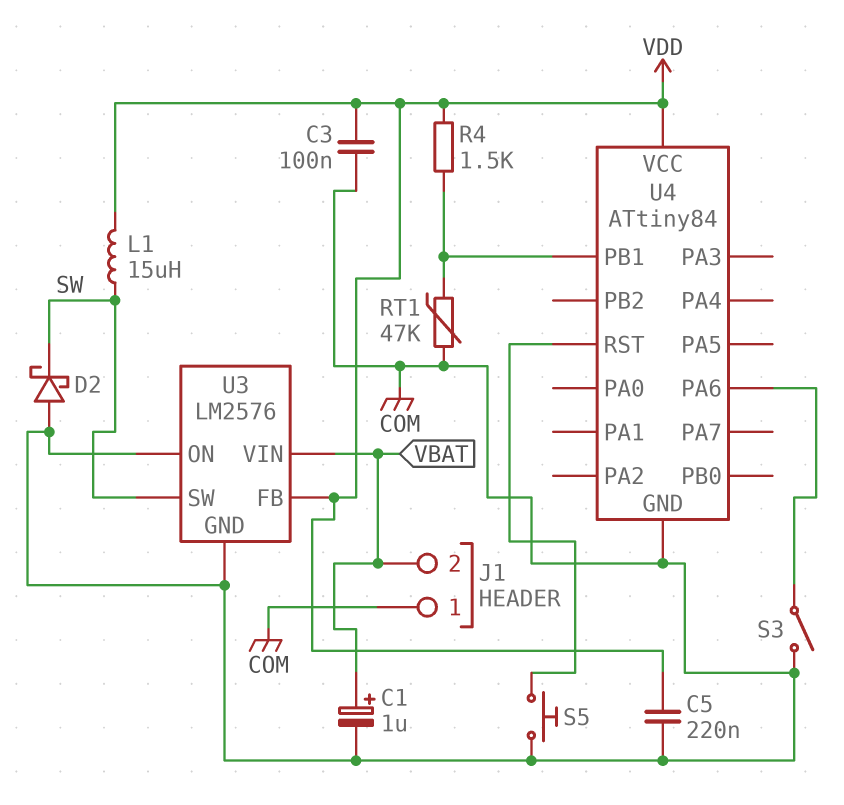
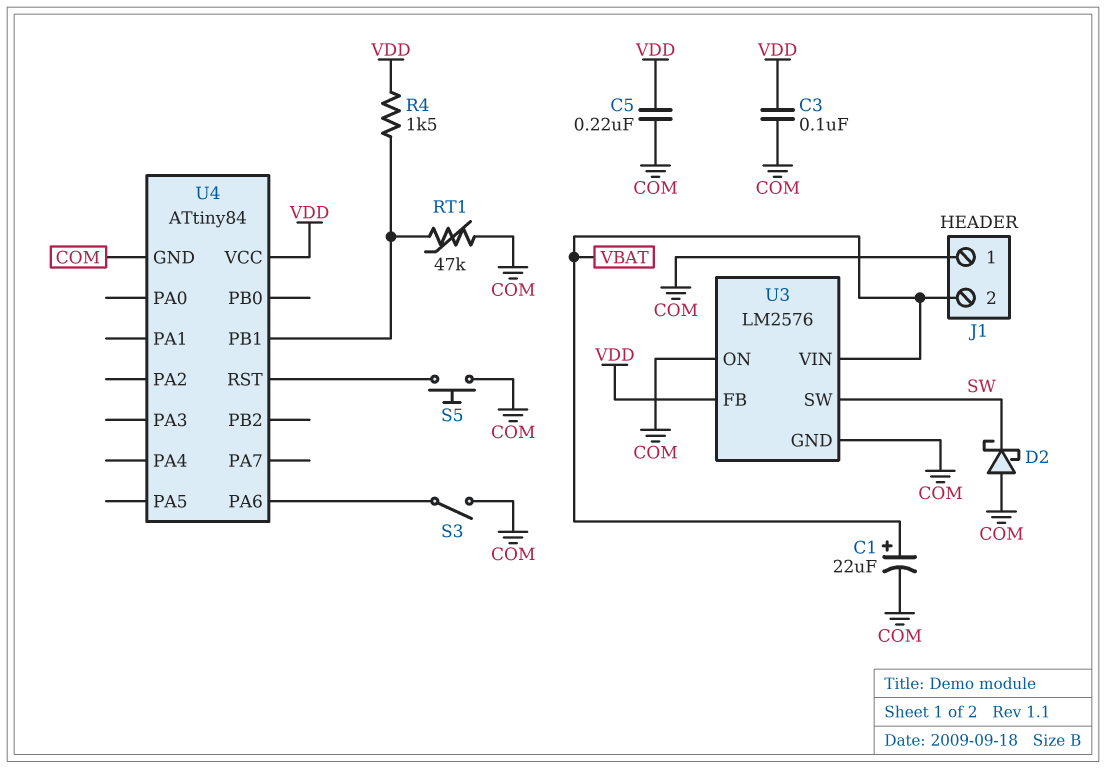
C1: 1uF (plus VBAT, minus COM) -> 22uF (plus VBAT, minus COM)
L1: 15uH (SW, VDD) -> none

